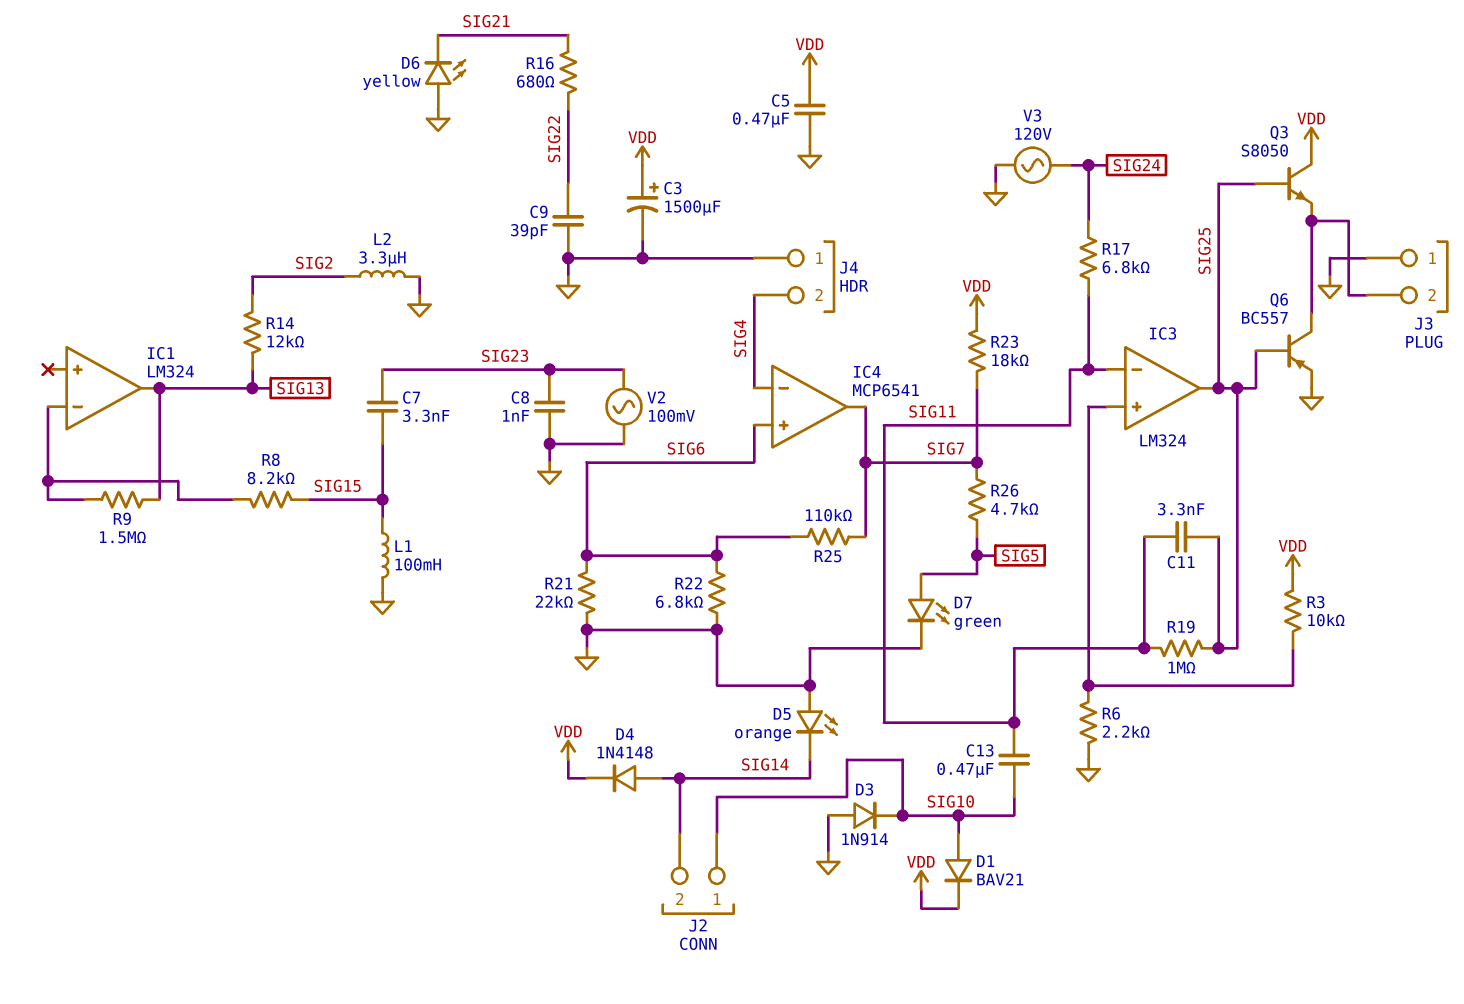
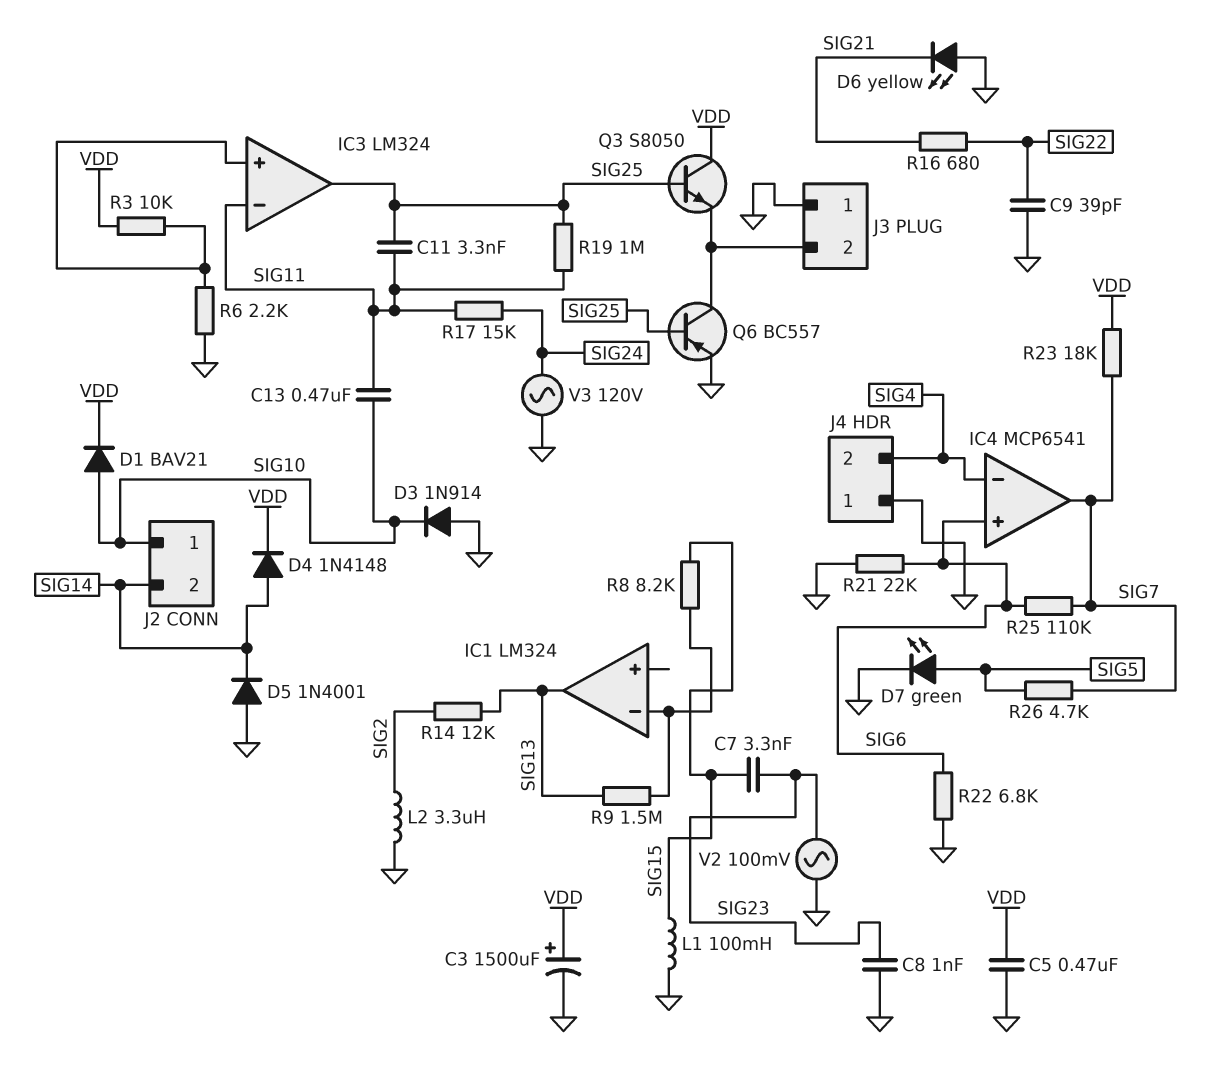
D5: LED orange (A GND, K SIG14) -> diode 1N4001 (A GND, K SIG14)
R17: 6.8k (SIG11, SIG24) -> 15k (SIG11, SIG24)

